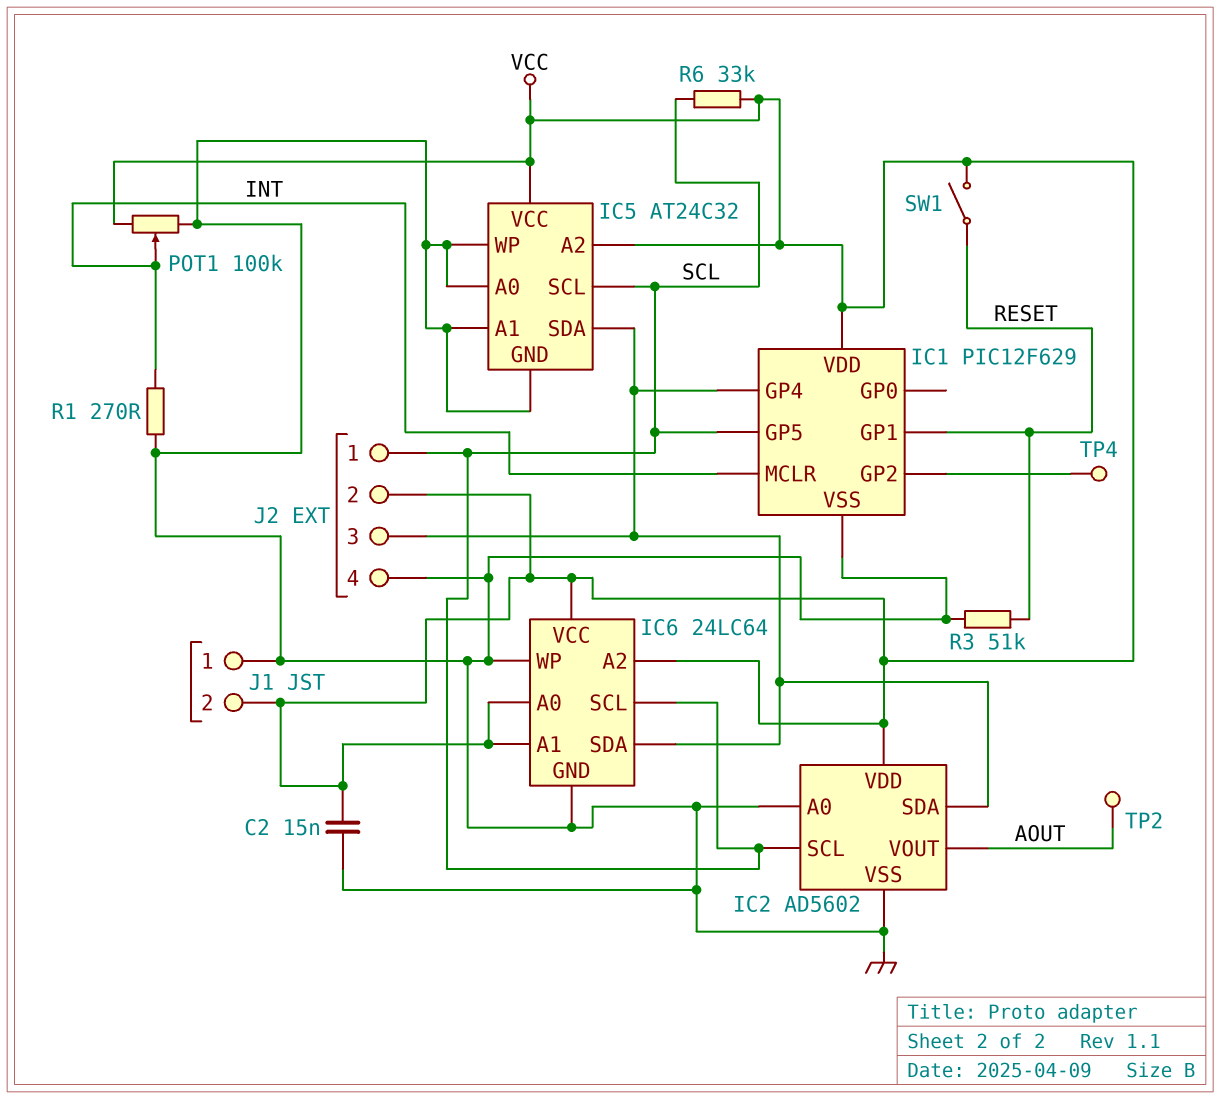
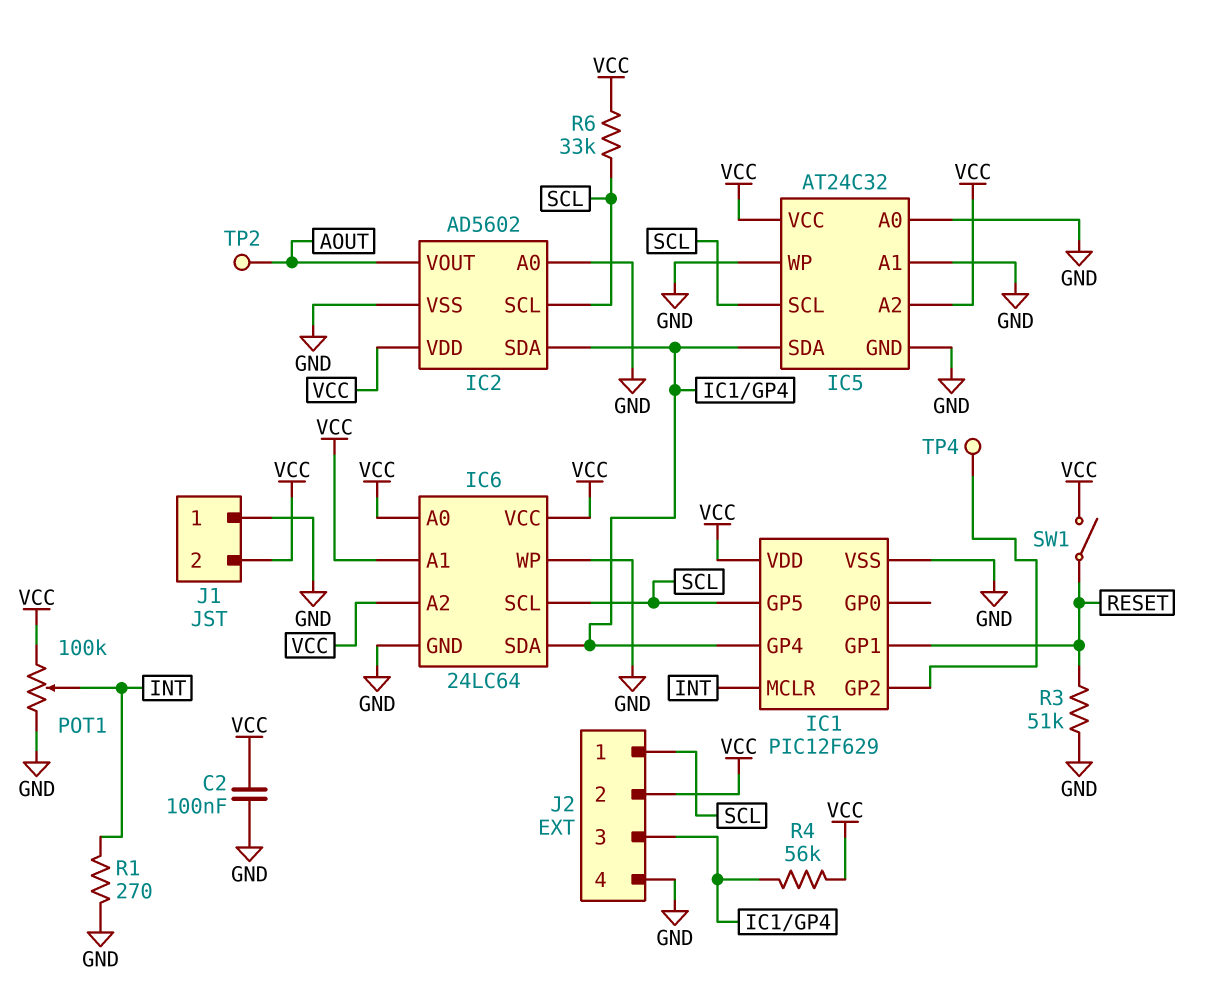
C2: 15nF (GND, VCC) -> 100nF (GND, VCC)
R4: none -> 56k (IC1/GP4, VCC)

